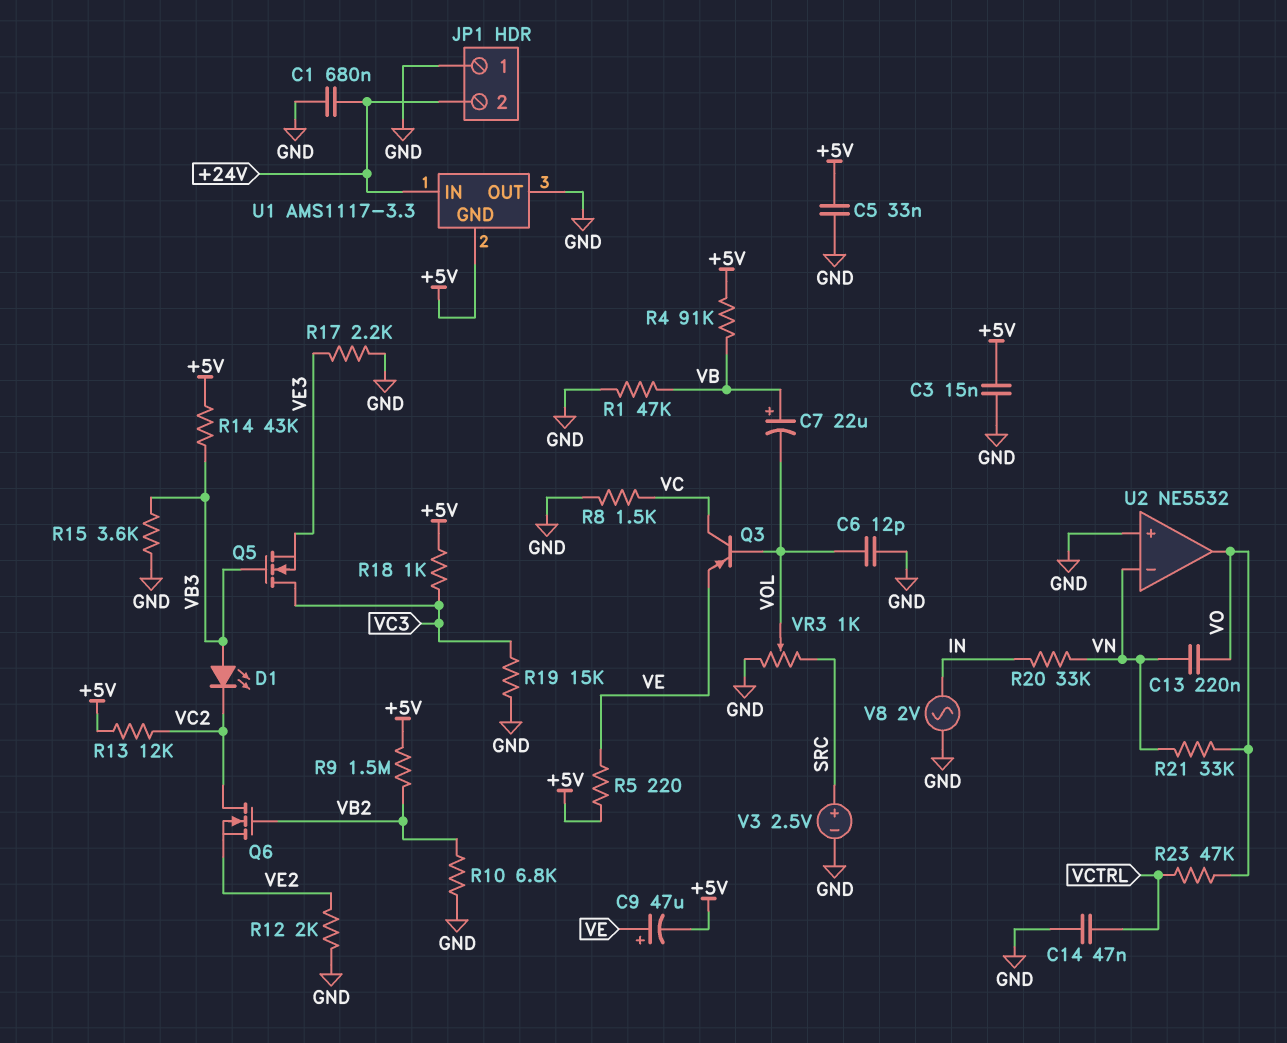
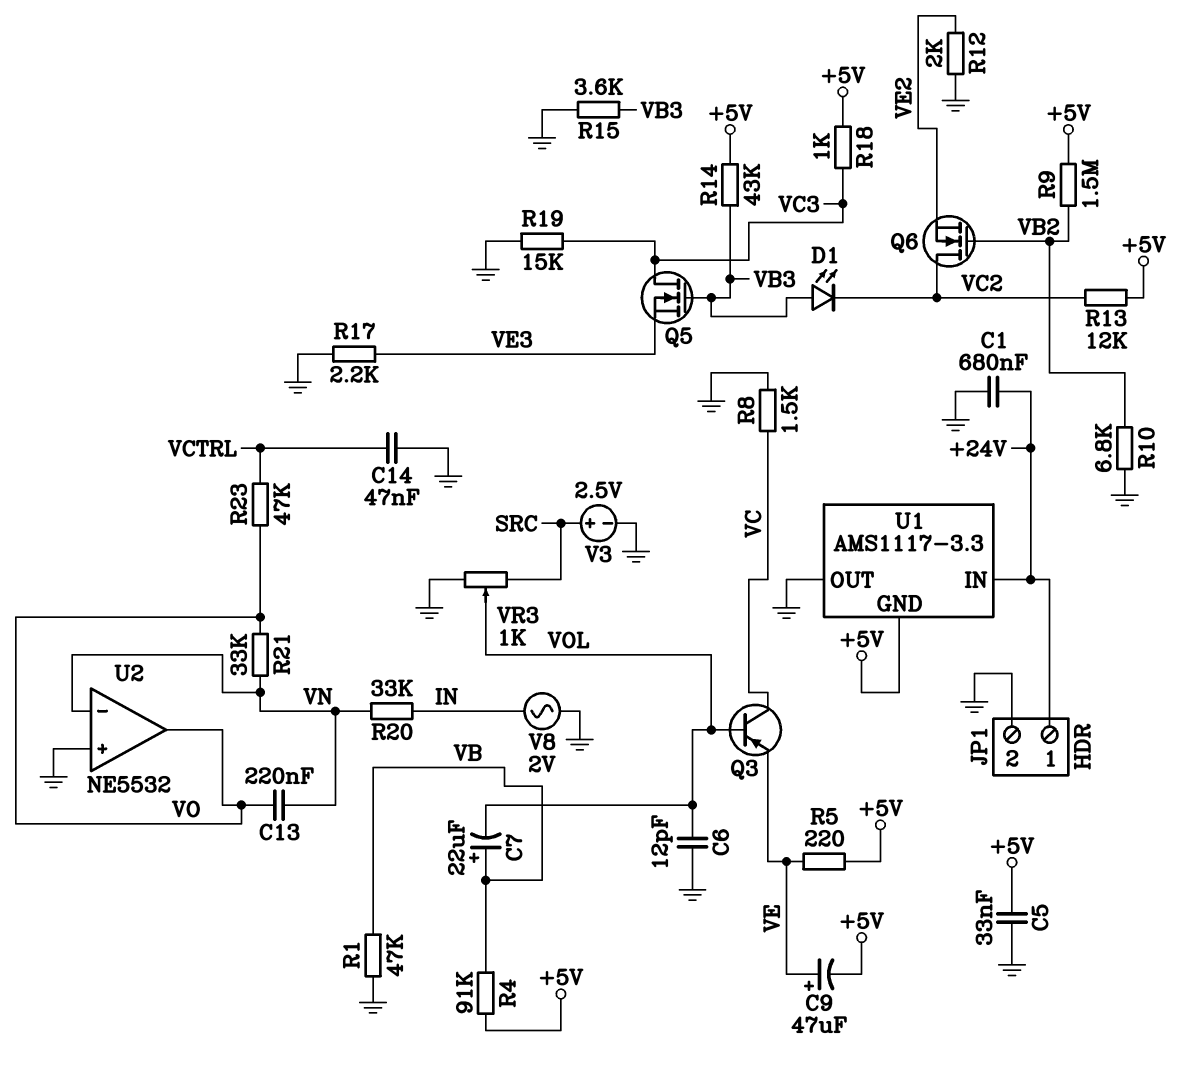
C3: 15nF (+5V, GND) -> none
JP1 pin 1: GND -> +24V
JP1 pin 2: +24V -> GND

